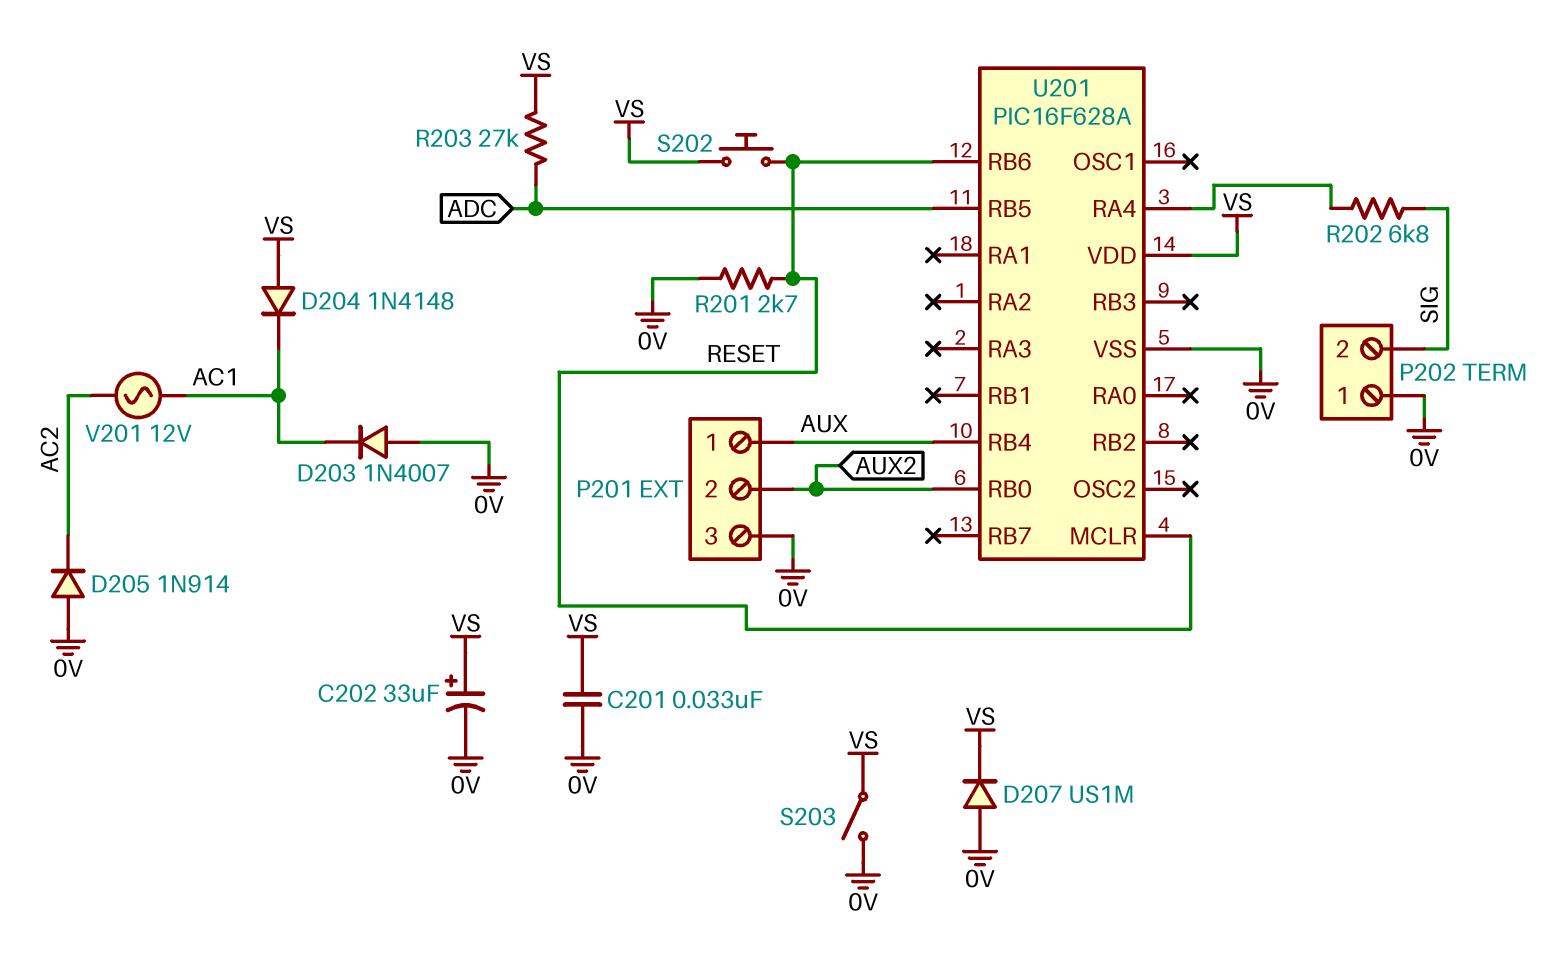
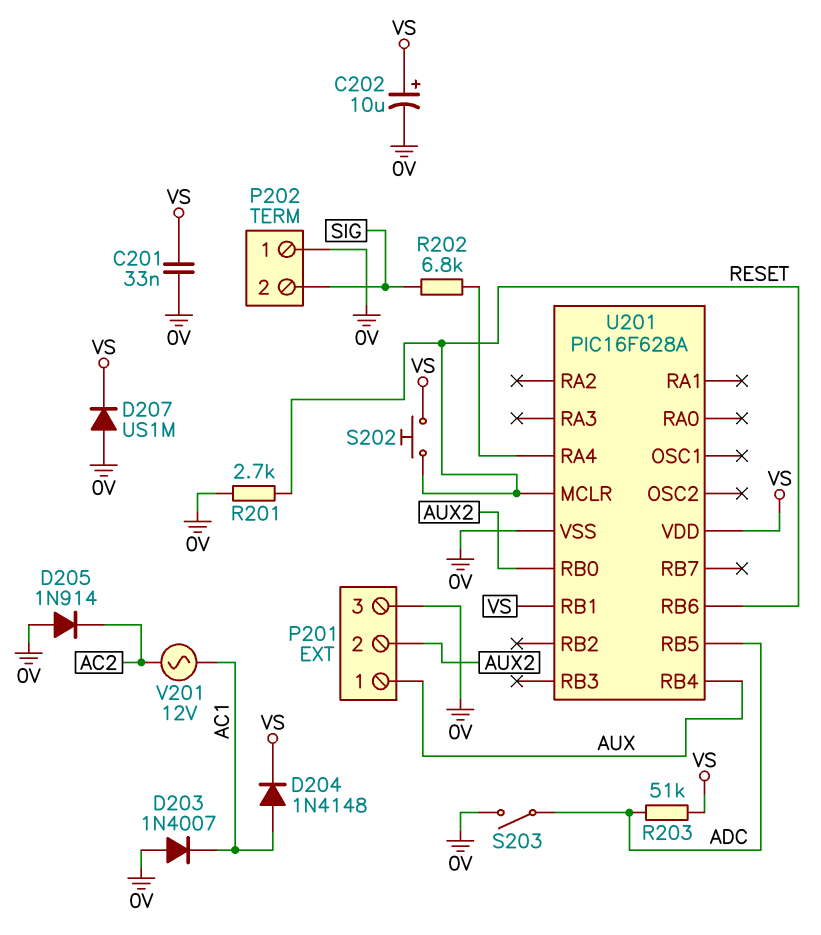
C202: 33uF (plus VS, minus 0V) -> 10uF (plus VS, minus 0V)
D204: diode 1N4148 (A VS, K AC1) -> diode 1N4148 (A AC1, K VS)
R203: 27k (ADC, VS) -> 51k (ADC, VS)
S203: switch (0V, VS) -> switch (0V, ADC)
U201 pin RB1: none -> VS

